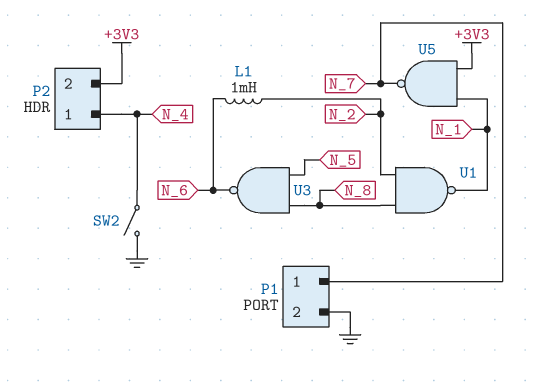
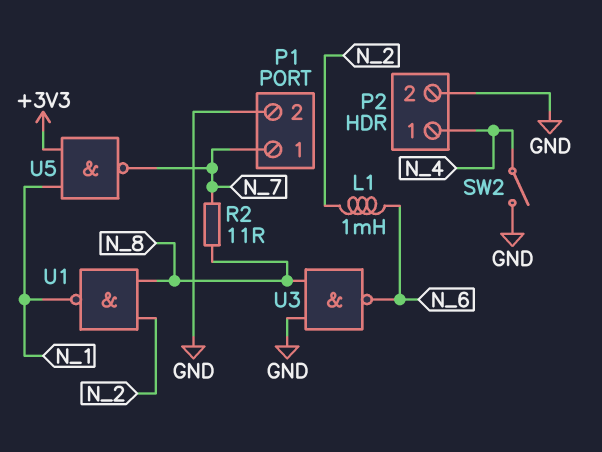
P2 pin 2: +3V3 -> GND
R2: none -> 11 (N_7, N_8)
U3: NAND (in N_5, in N_8, out N_6) -> NAND (in GND, in N_8, out N_6)

